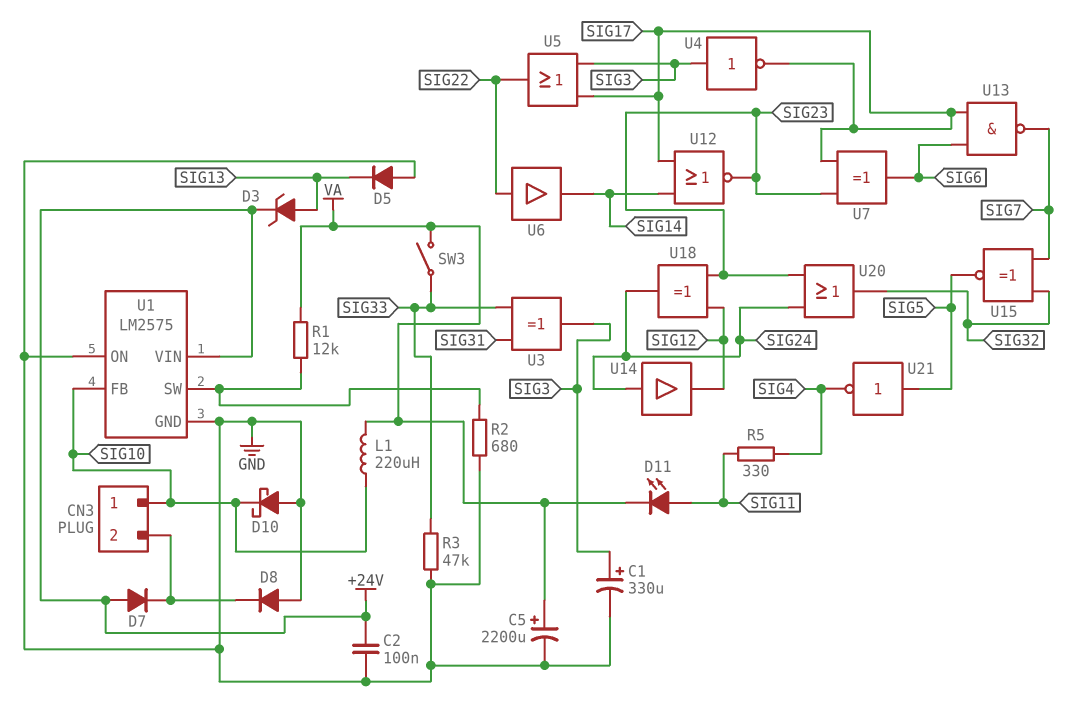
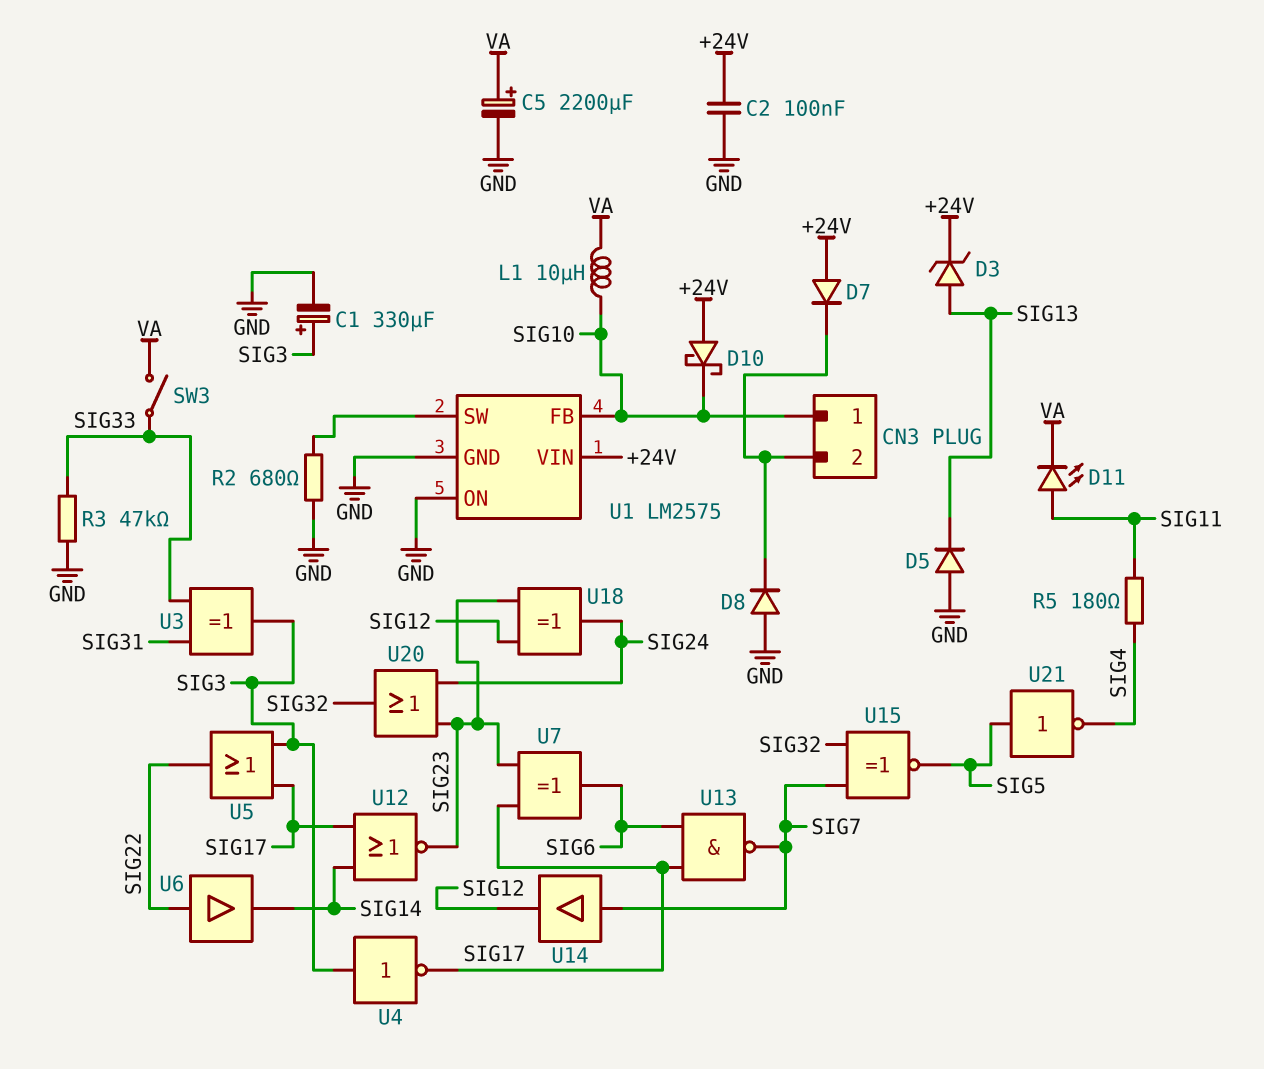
D10: schottky (A GND, K SIG10) -> schottky (A +24V, K SIG10)
L1: 220uH (SIG10, VA) -> 10uH (SIG10, VA)
R1: 12k (U1/SW, VA) -> none
R5: 330 (SIG4, SIG11) -> 180 (SIG4, SIG11)
U14: buffer (in SIG24, out SIG12) -> buffer (in SIG7, out SIG12)

